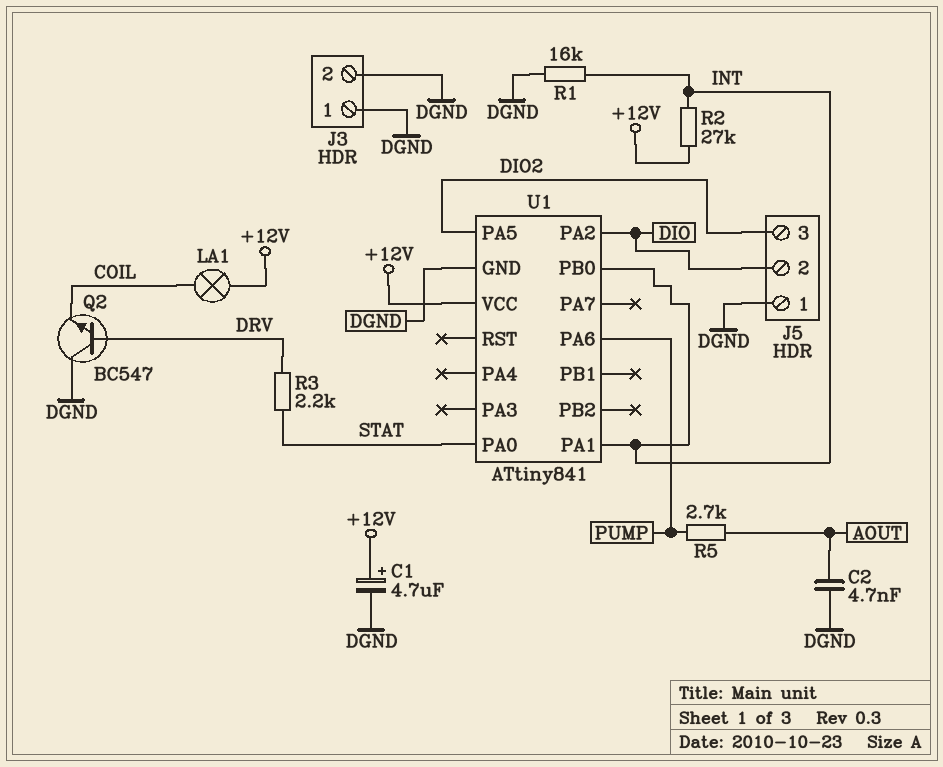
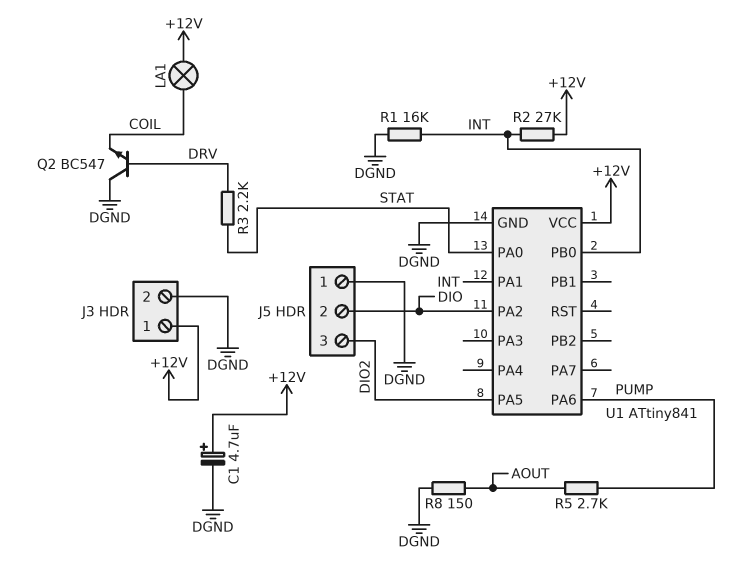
C2: 4.7nF (AOUT, DGND) -> none
J3 pin 1: DGND -> +12V
R8: none -> 150 (AOUT, DGND)

